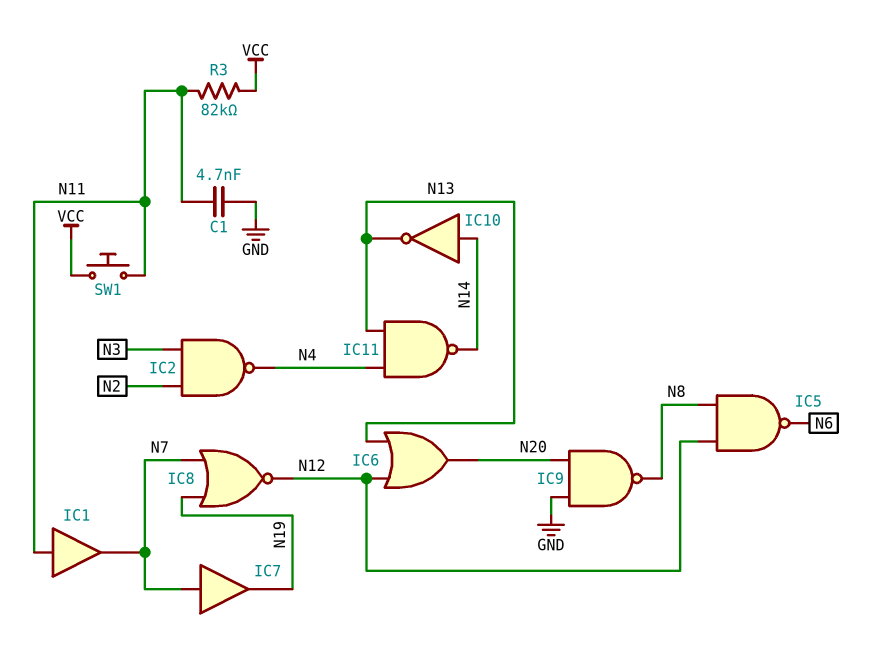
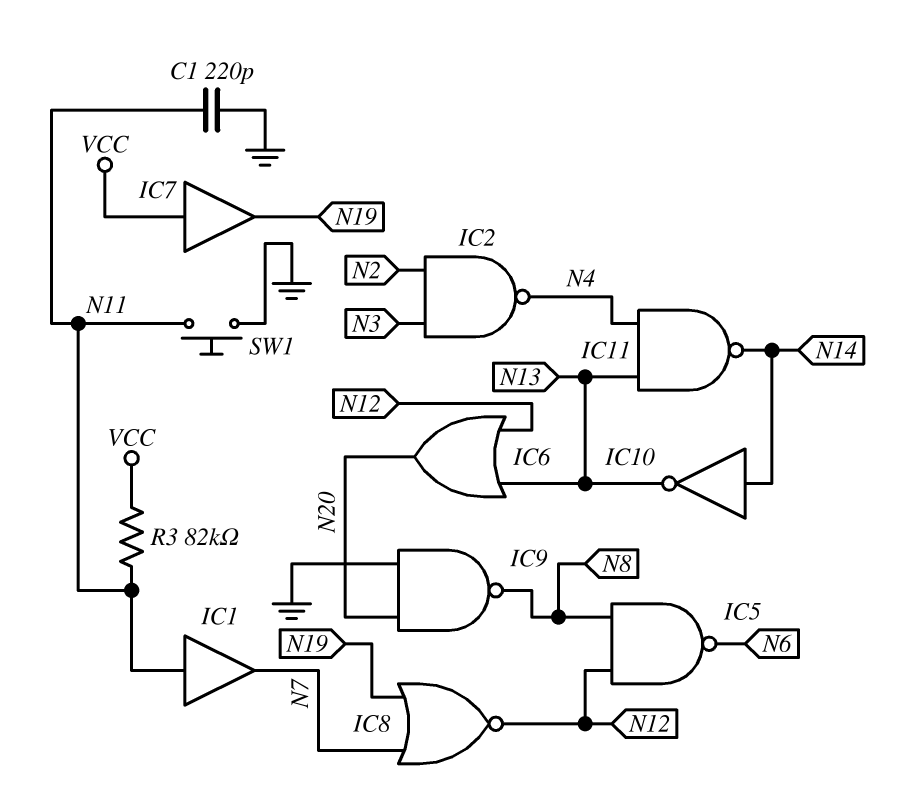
C1: 4.7nF (GND, N11) -> 220pF (GND, N11)
IC7: buffer (in N7, out N19) -> buffer (in VCC, out N19)
SW1: button (N11, VCC) -> button (GND, N11)

